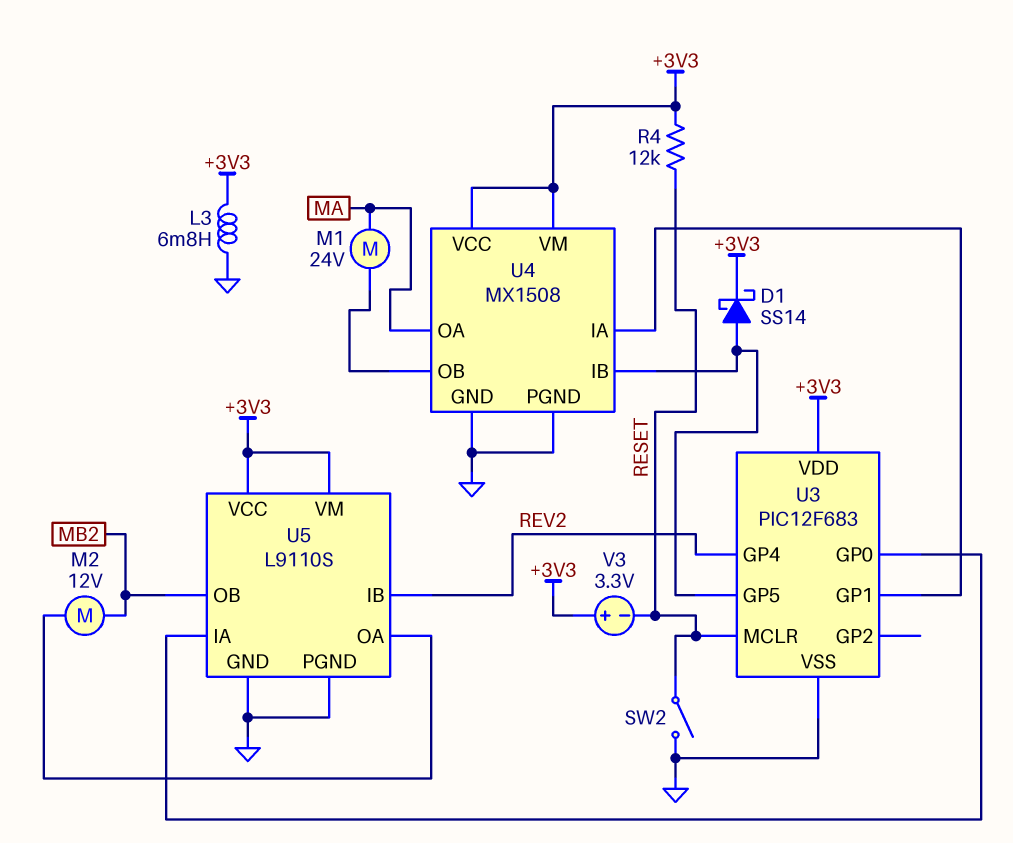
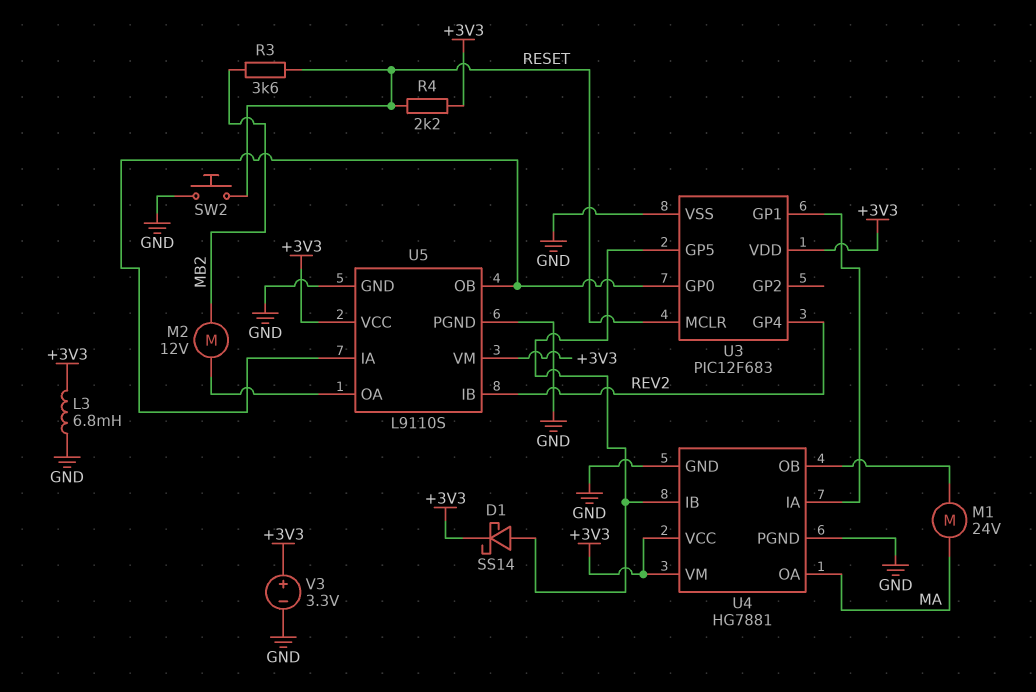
R3: none -> 3.6k (MB2, RESET)
R4: 12k (+3V3, RESET) -> 2.2k (+3V3, RESET)
SW2: switch (GND, RESET) -> button (GND, RESET)
U4: MX1508 -> HG7881
U5 pin OB: MB2 -> U3/GP0
V3: 3.3V (plus +3V3, minus RESET) -> 3.3V (plus +3V3, minus GND)

